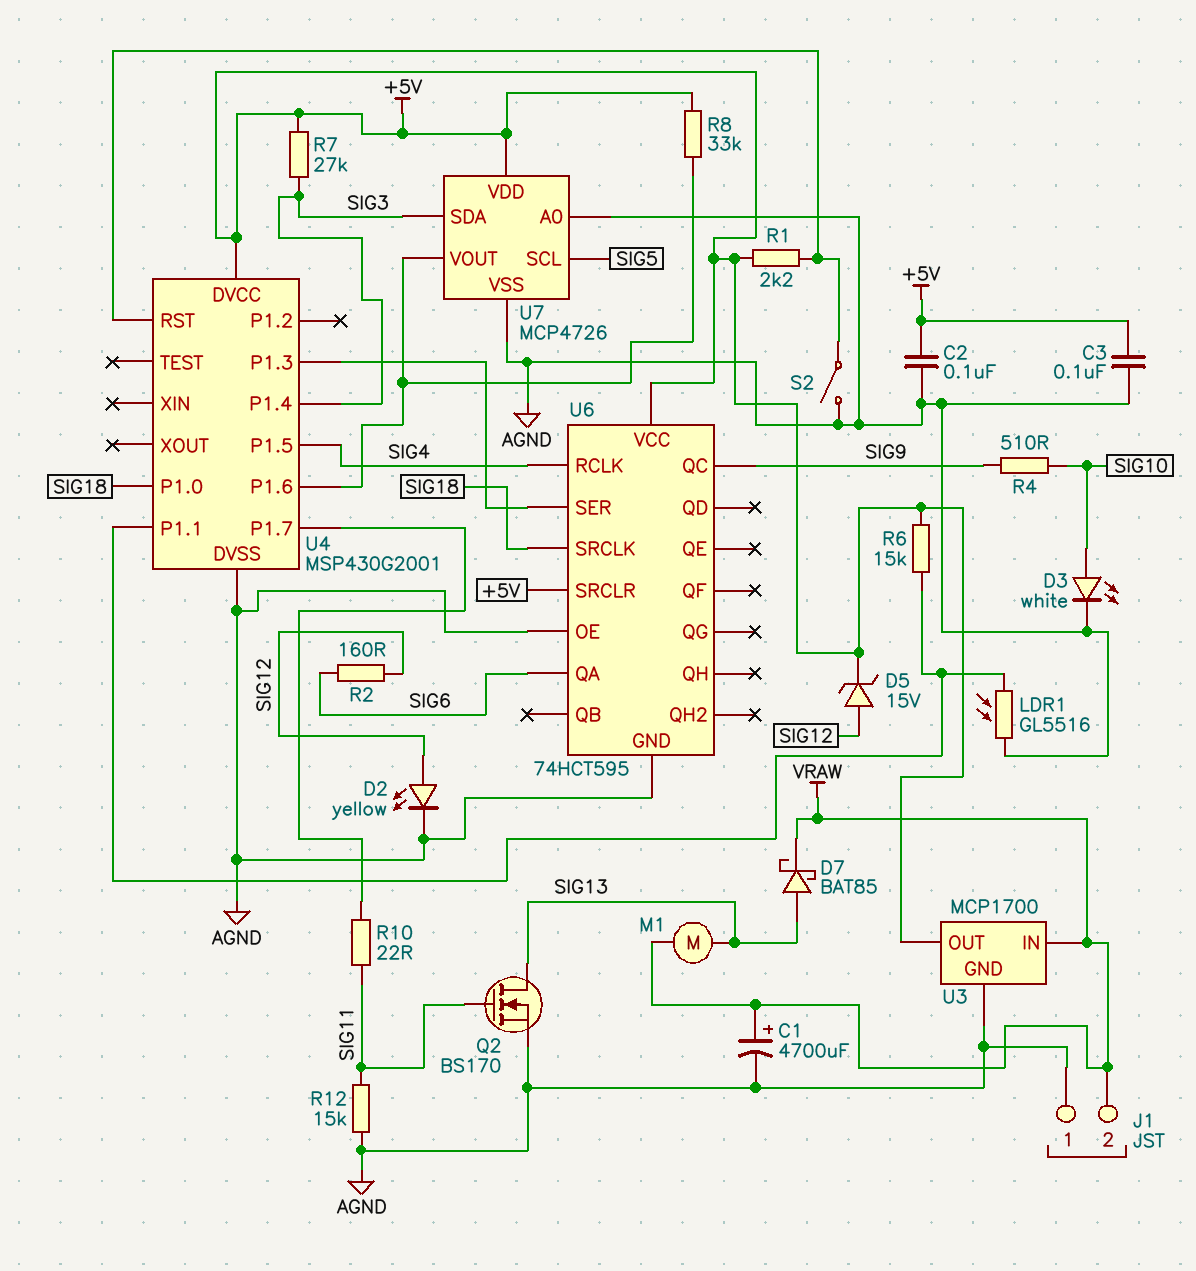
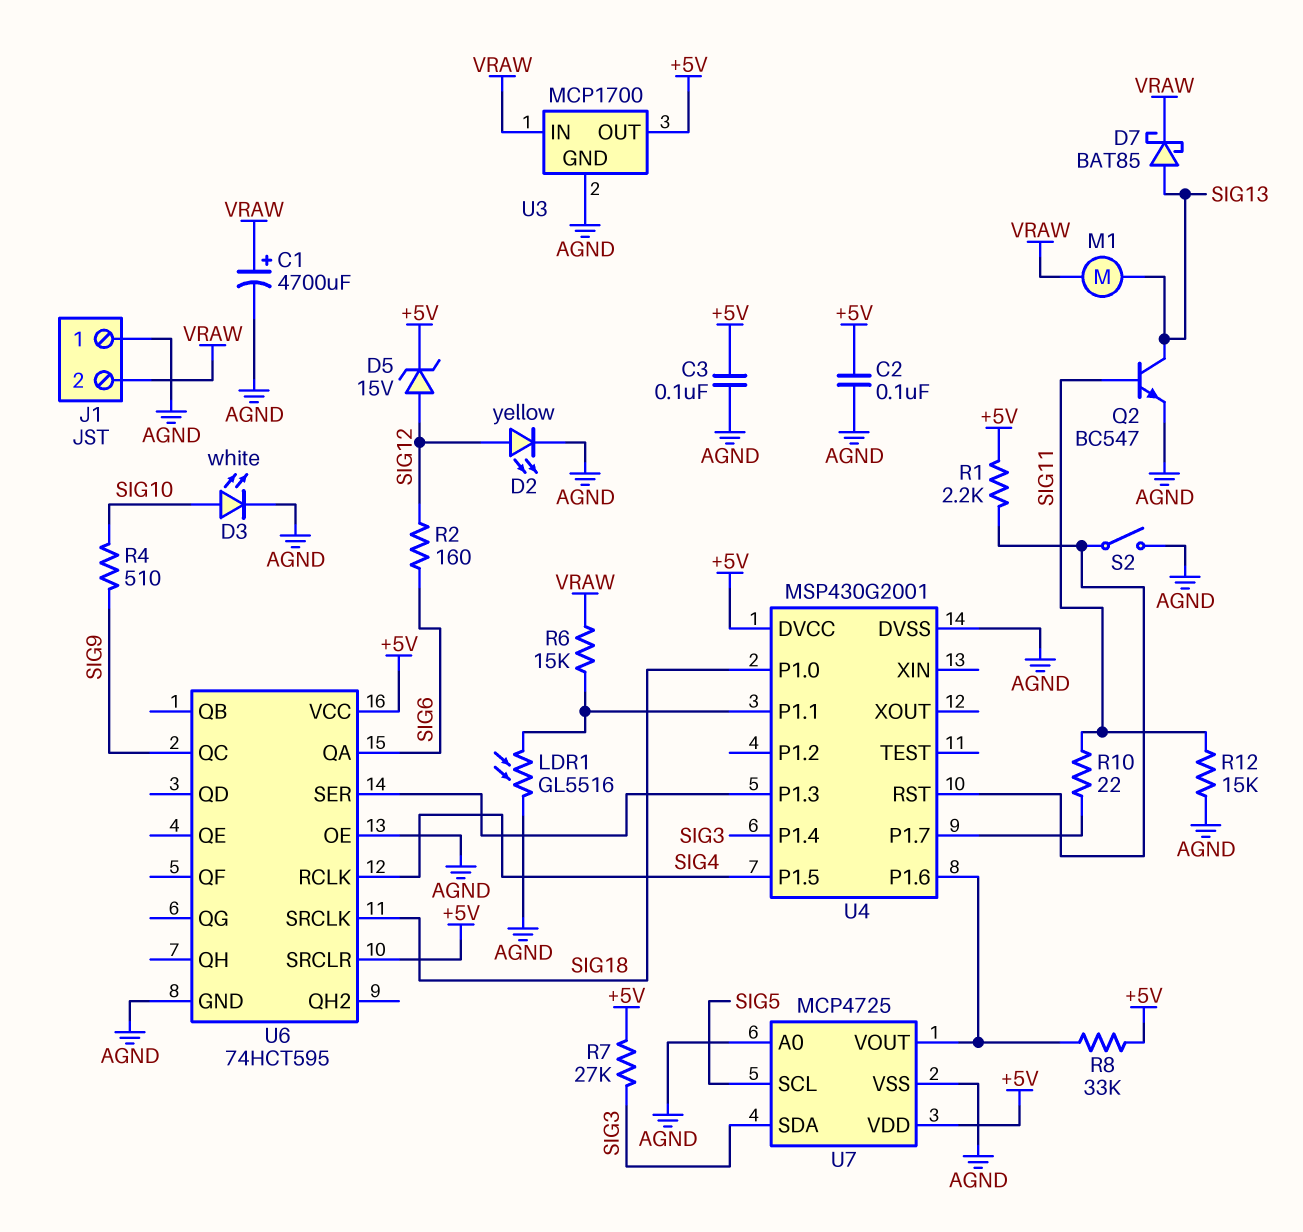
Q2: NMOS BS170 (G SIG11, D SIG13, S AGND) -> NPN BC547 (B SIG11, C SIG13, E AGND)
R6: 15k (+5V, U4/P1.1) -> 15k (U4/P1.1, VRAW)
U7: MCP4726 -> MCP4725

